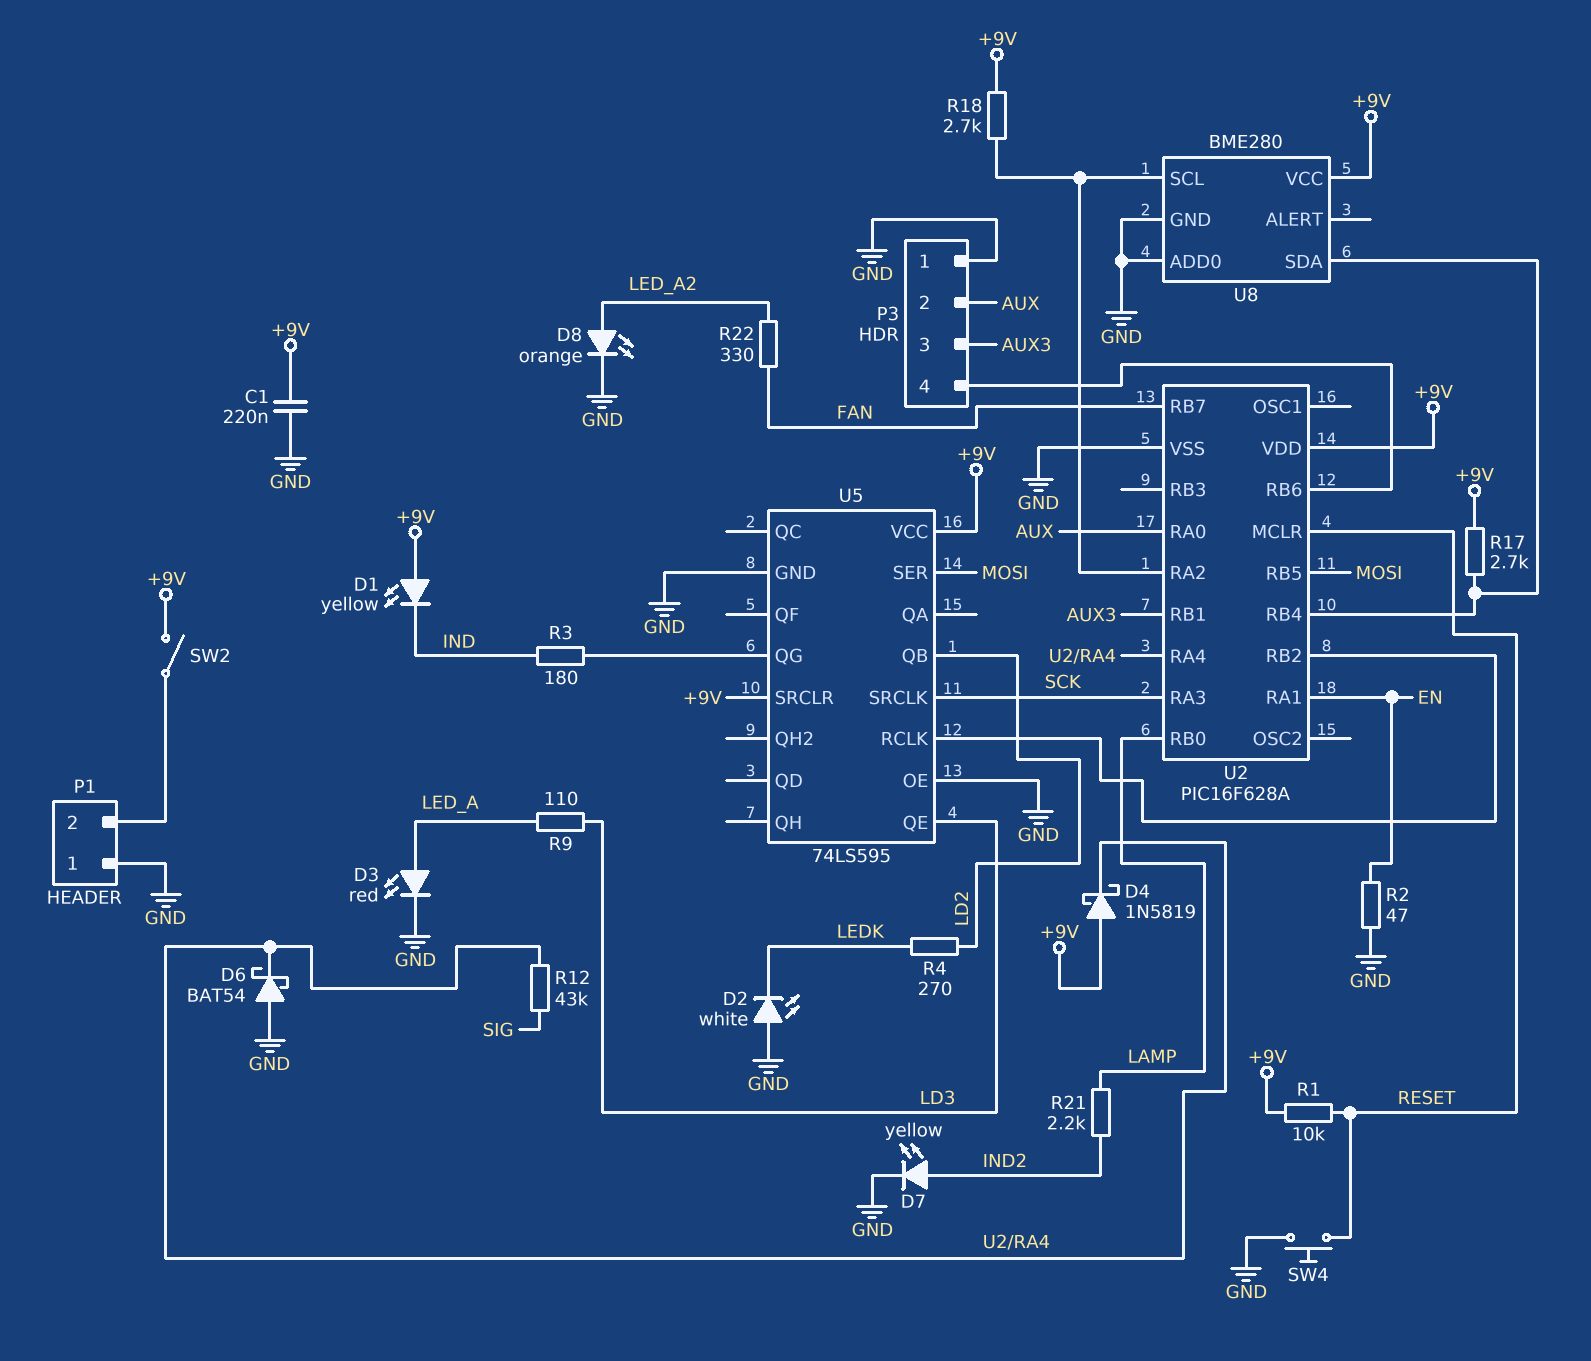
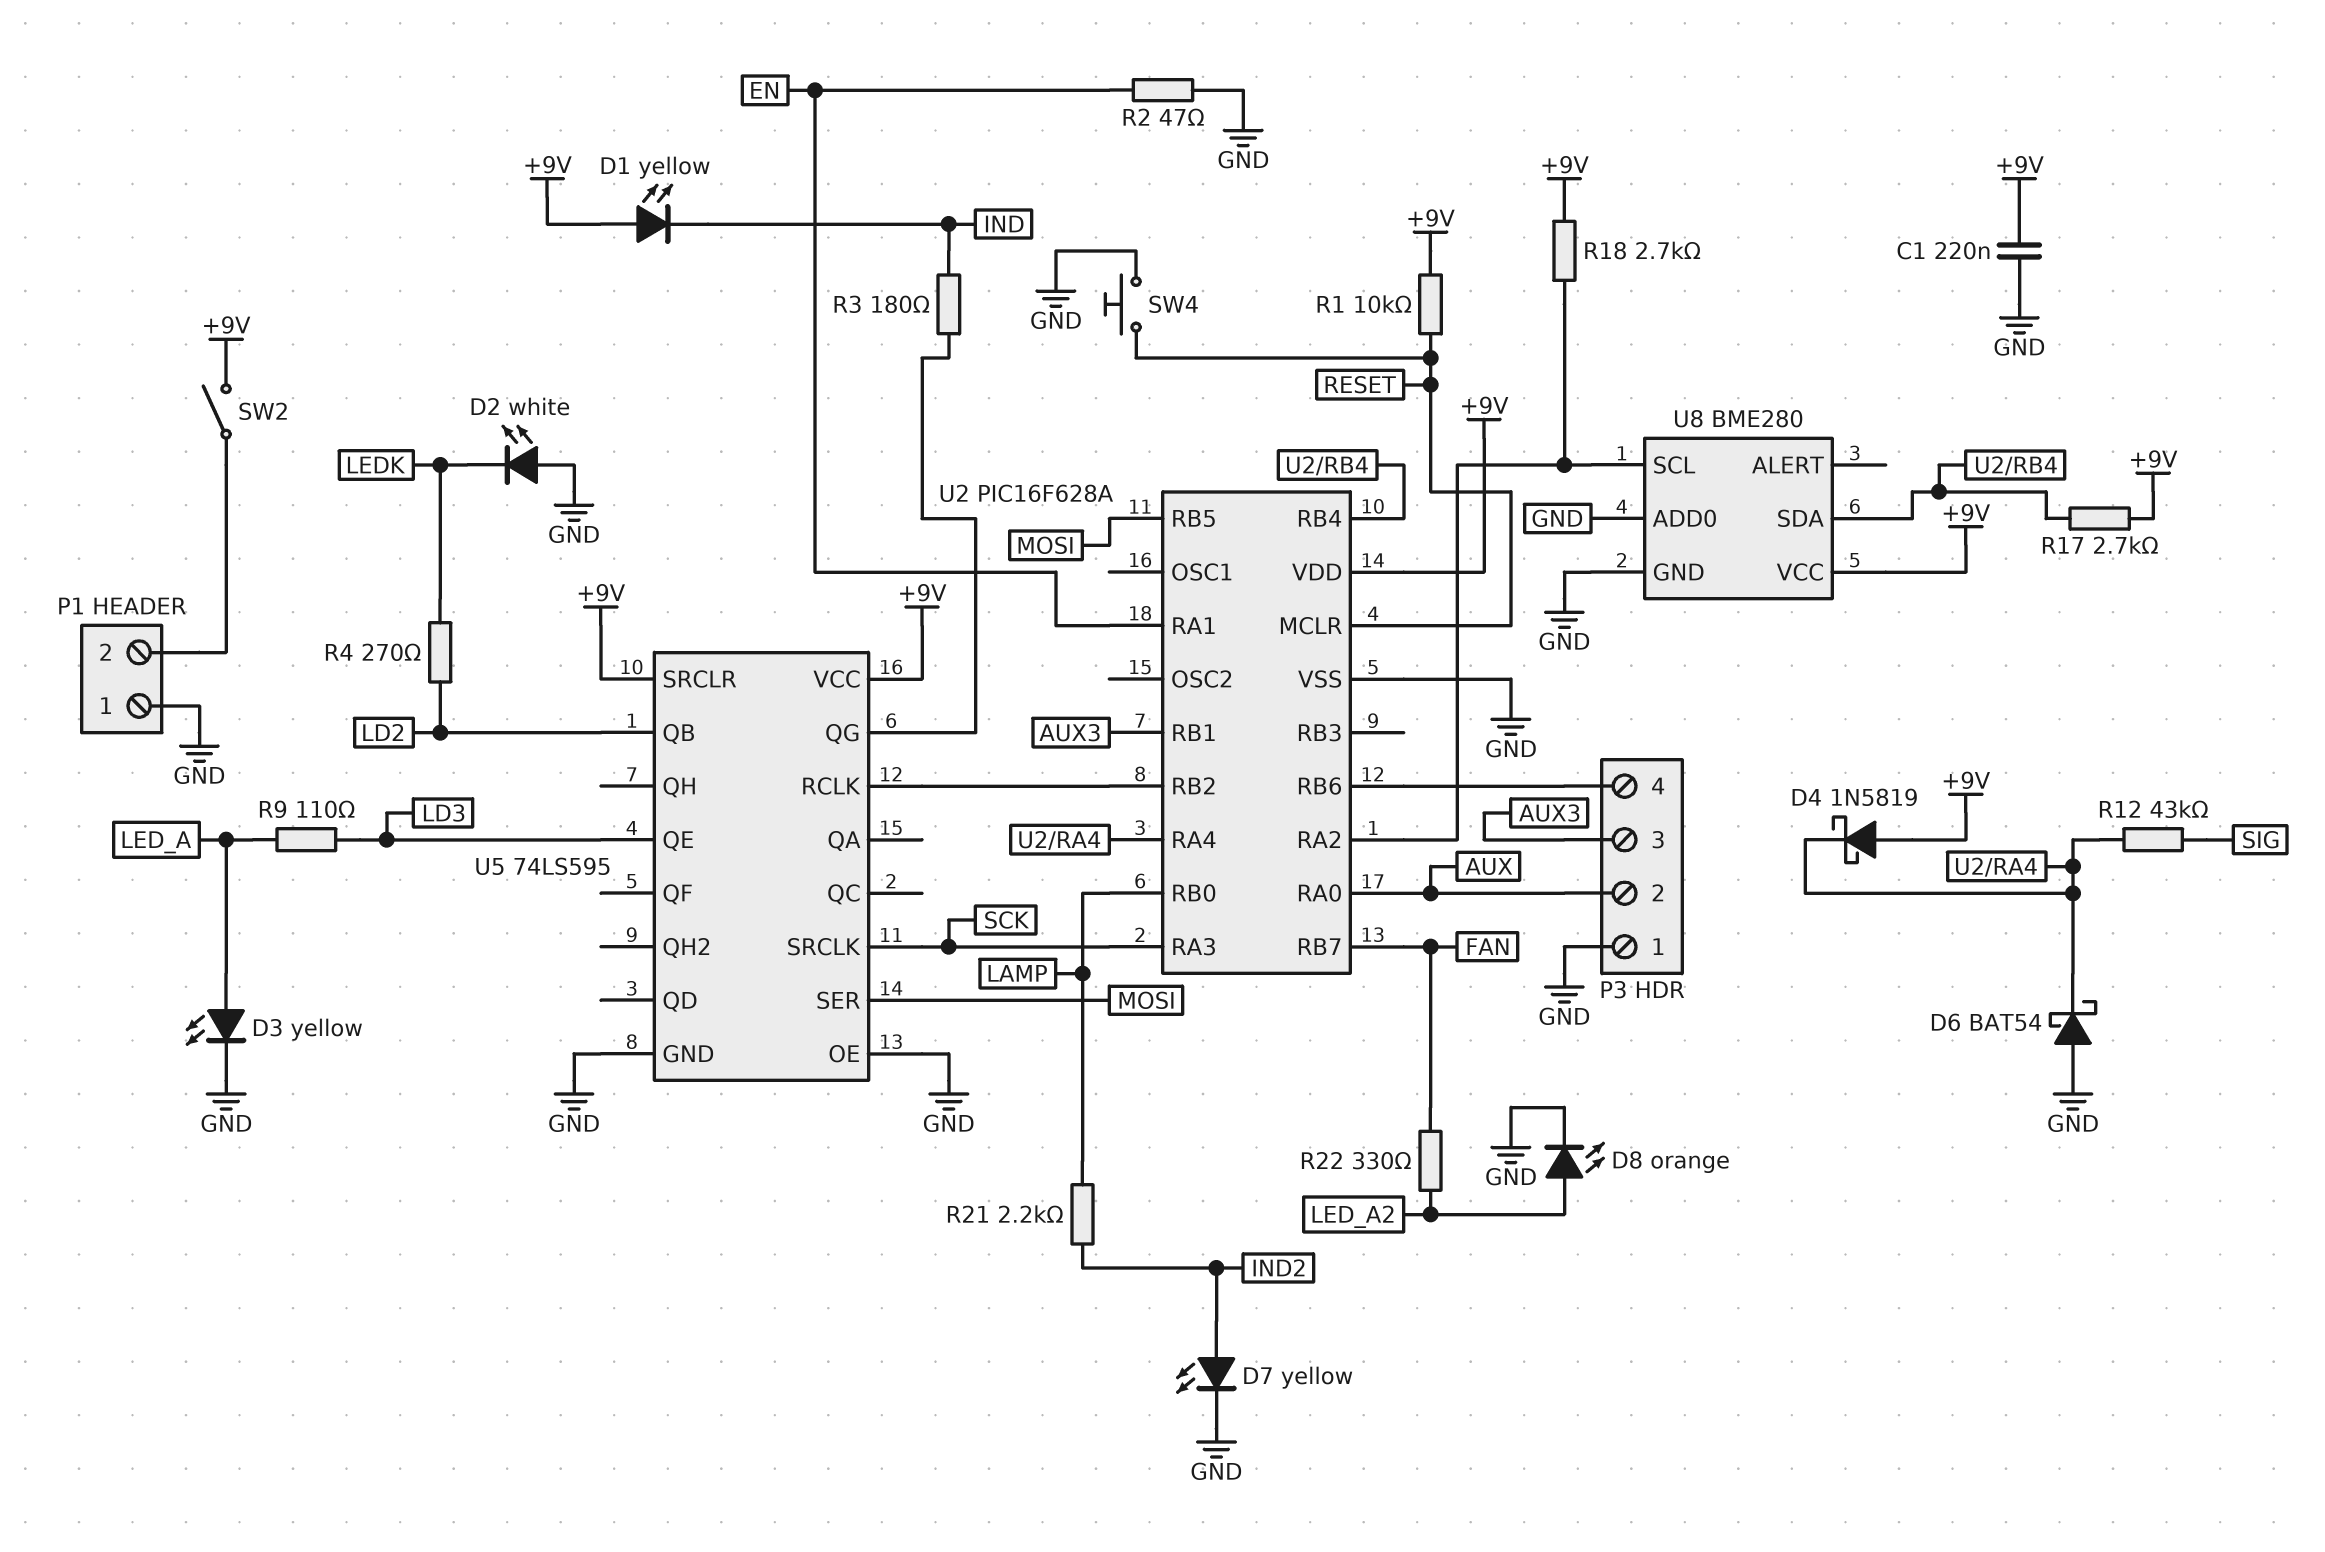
D3: LED red (A LED_A, K GND) -> LED yellow (A LED_A, K GND)

